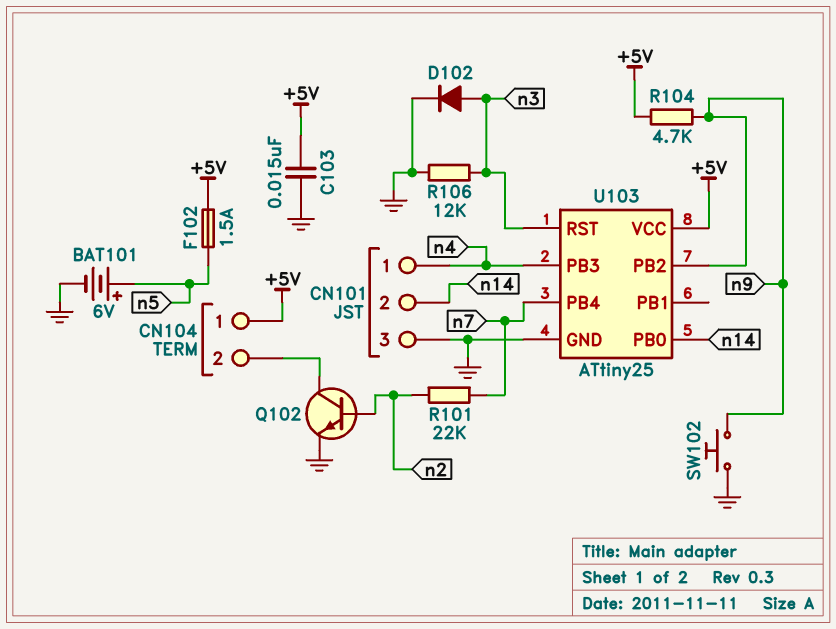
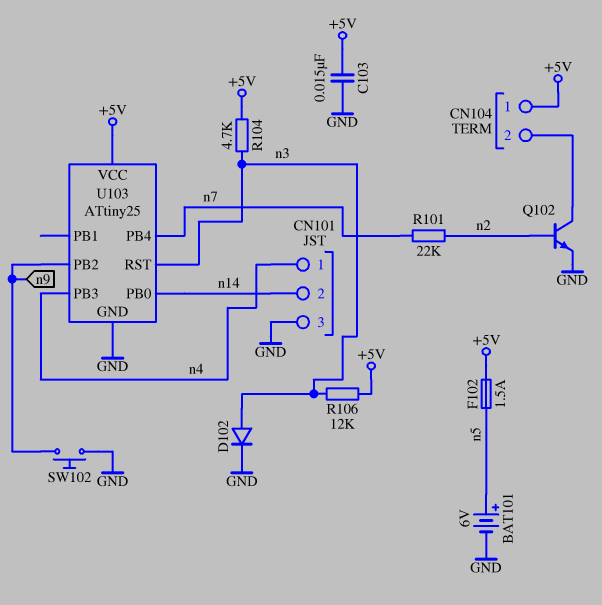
R104: 4.7k (+5V, n9) -> 4.7k (+5V, n3)
R106: 12k (GND, n3) -> 12k (+5V, n3)

